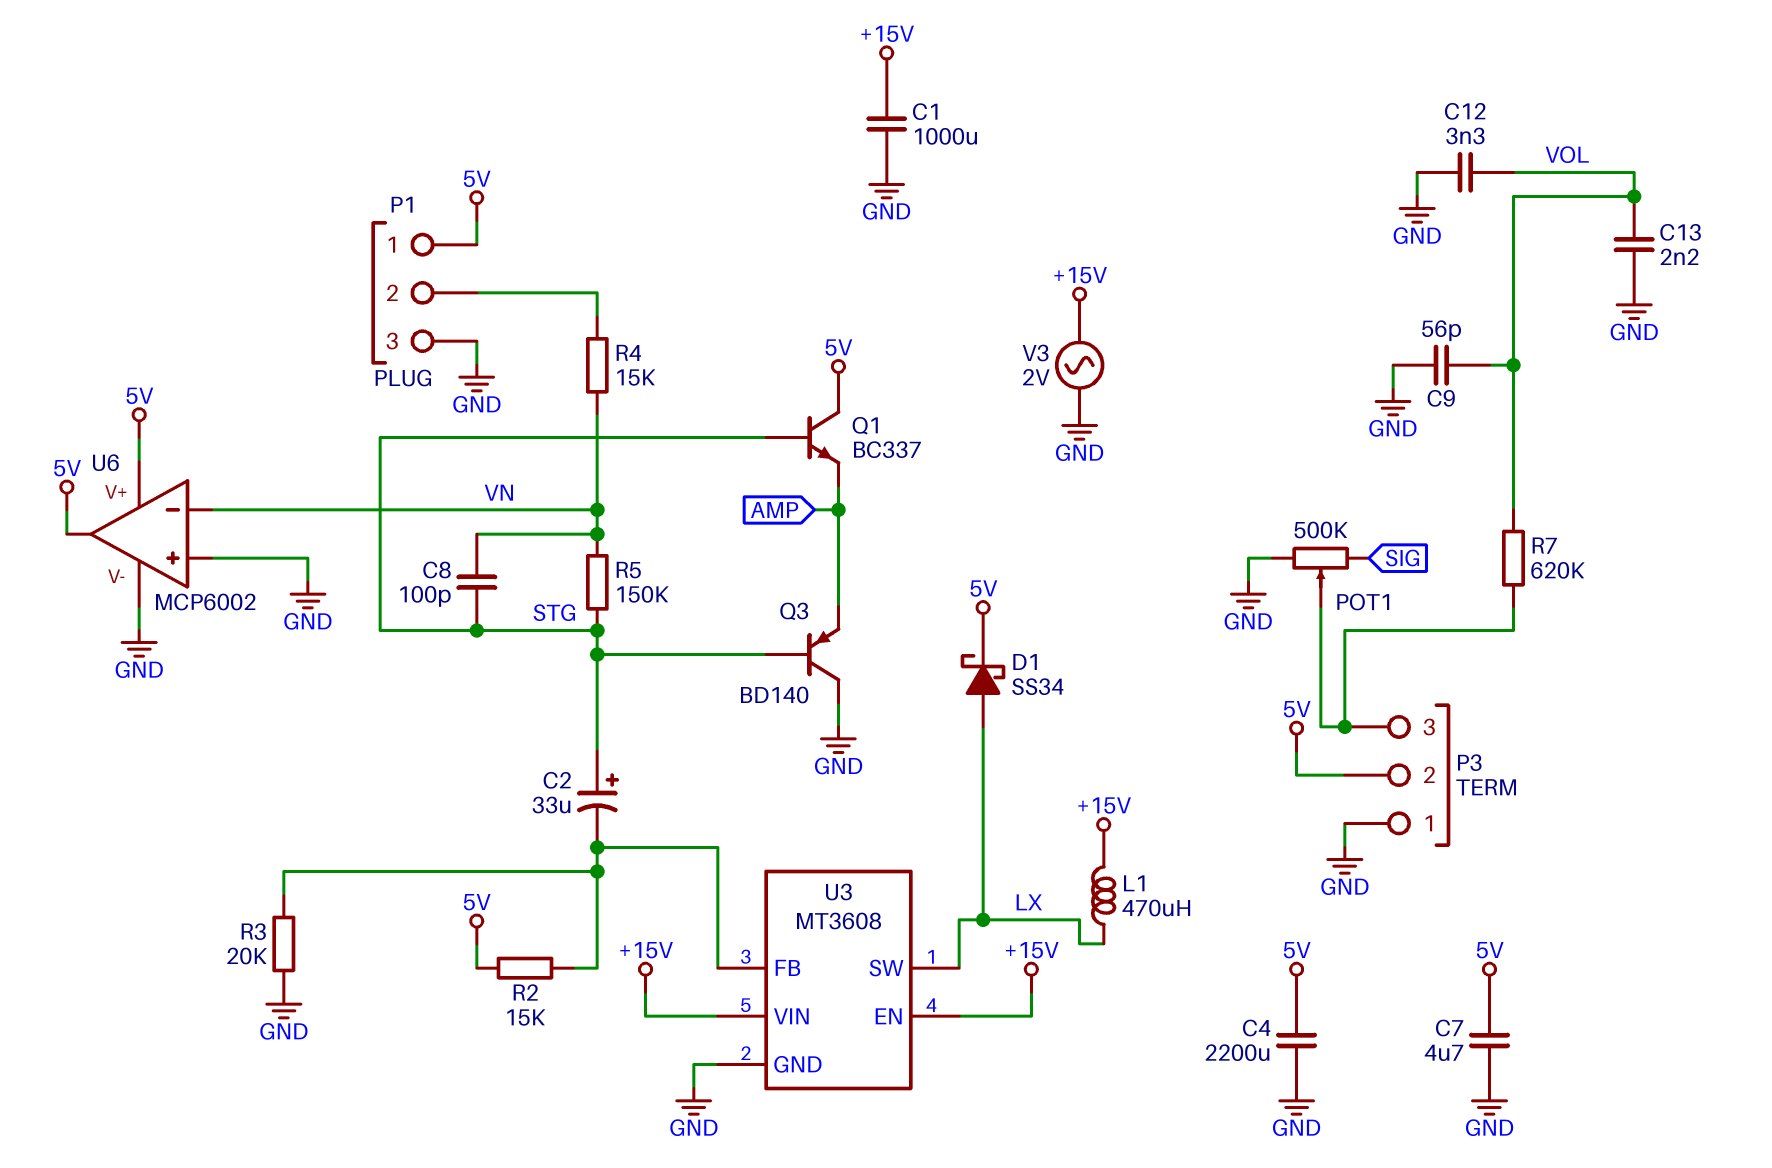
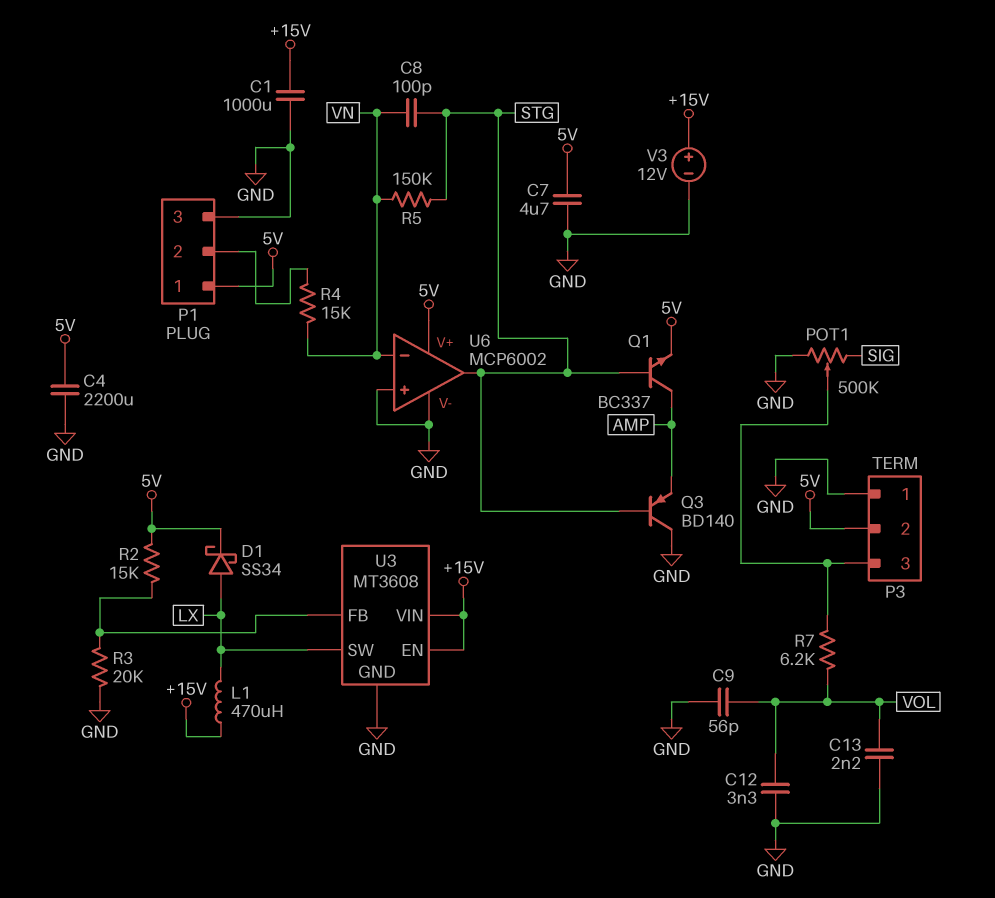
C2: 33uF (plus STG, minus U3/FB) -> none
Q1: NPN BC337 (B STG, C 5V, E AMP) -> NPN BC337 (B STG, C AMP, E 5V)
R7: 620k (P3/3, VOL) -> 6.2k (P3/3, VOL)
U6 pin out: 5V -> STG
V3: AC 2V (+15V, GND) -> 12V (plus +15V, minus GND)

